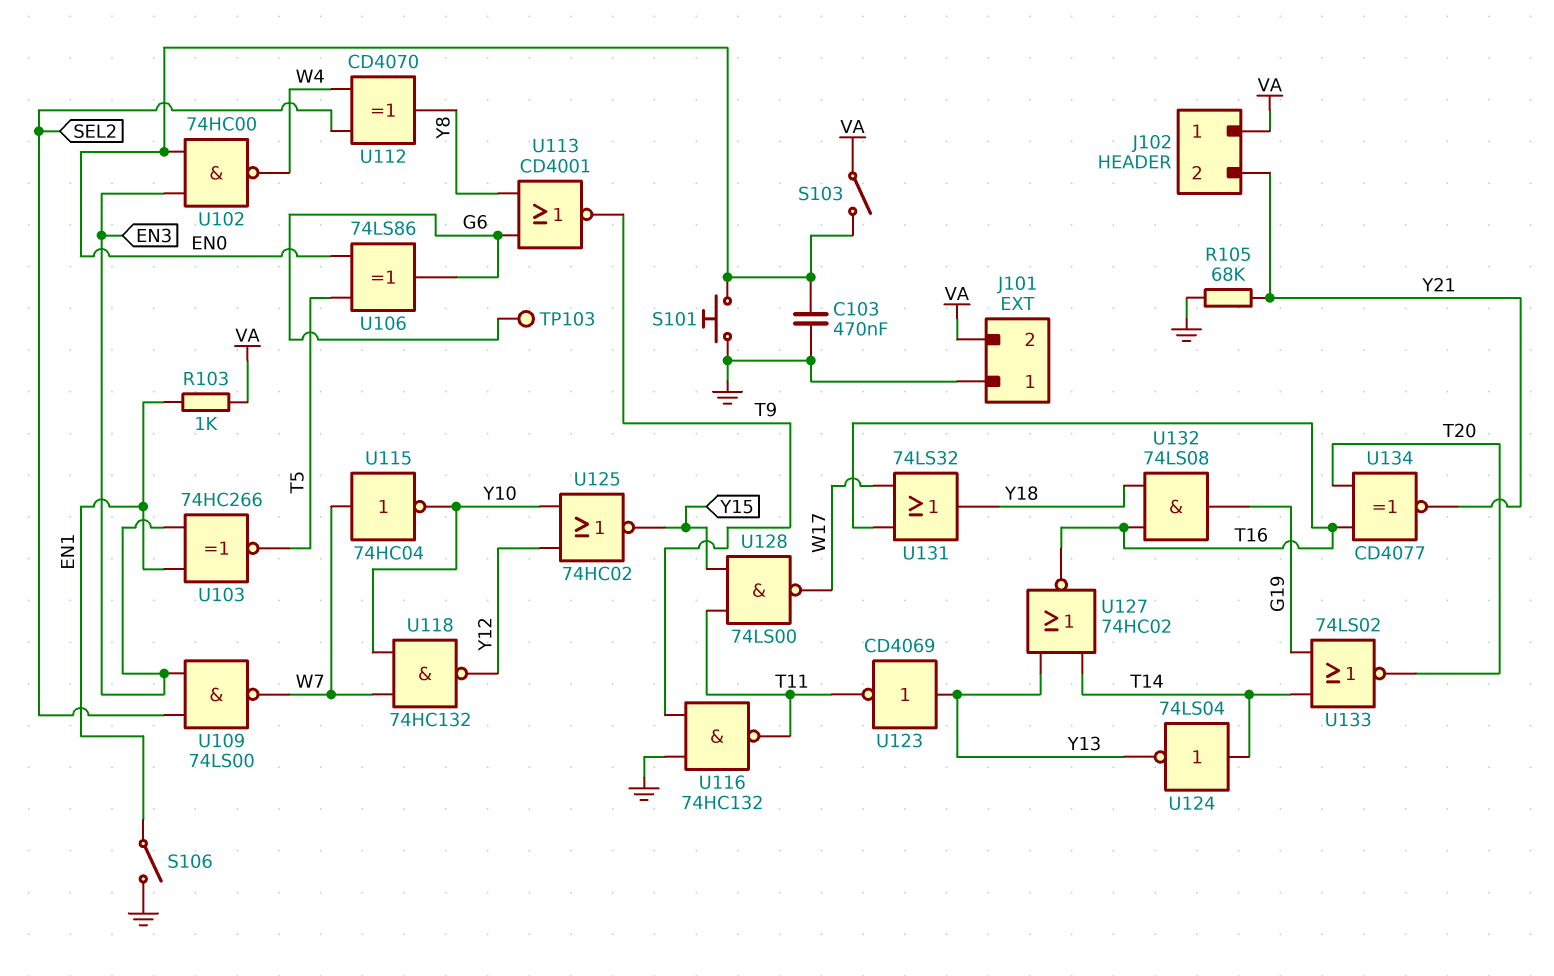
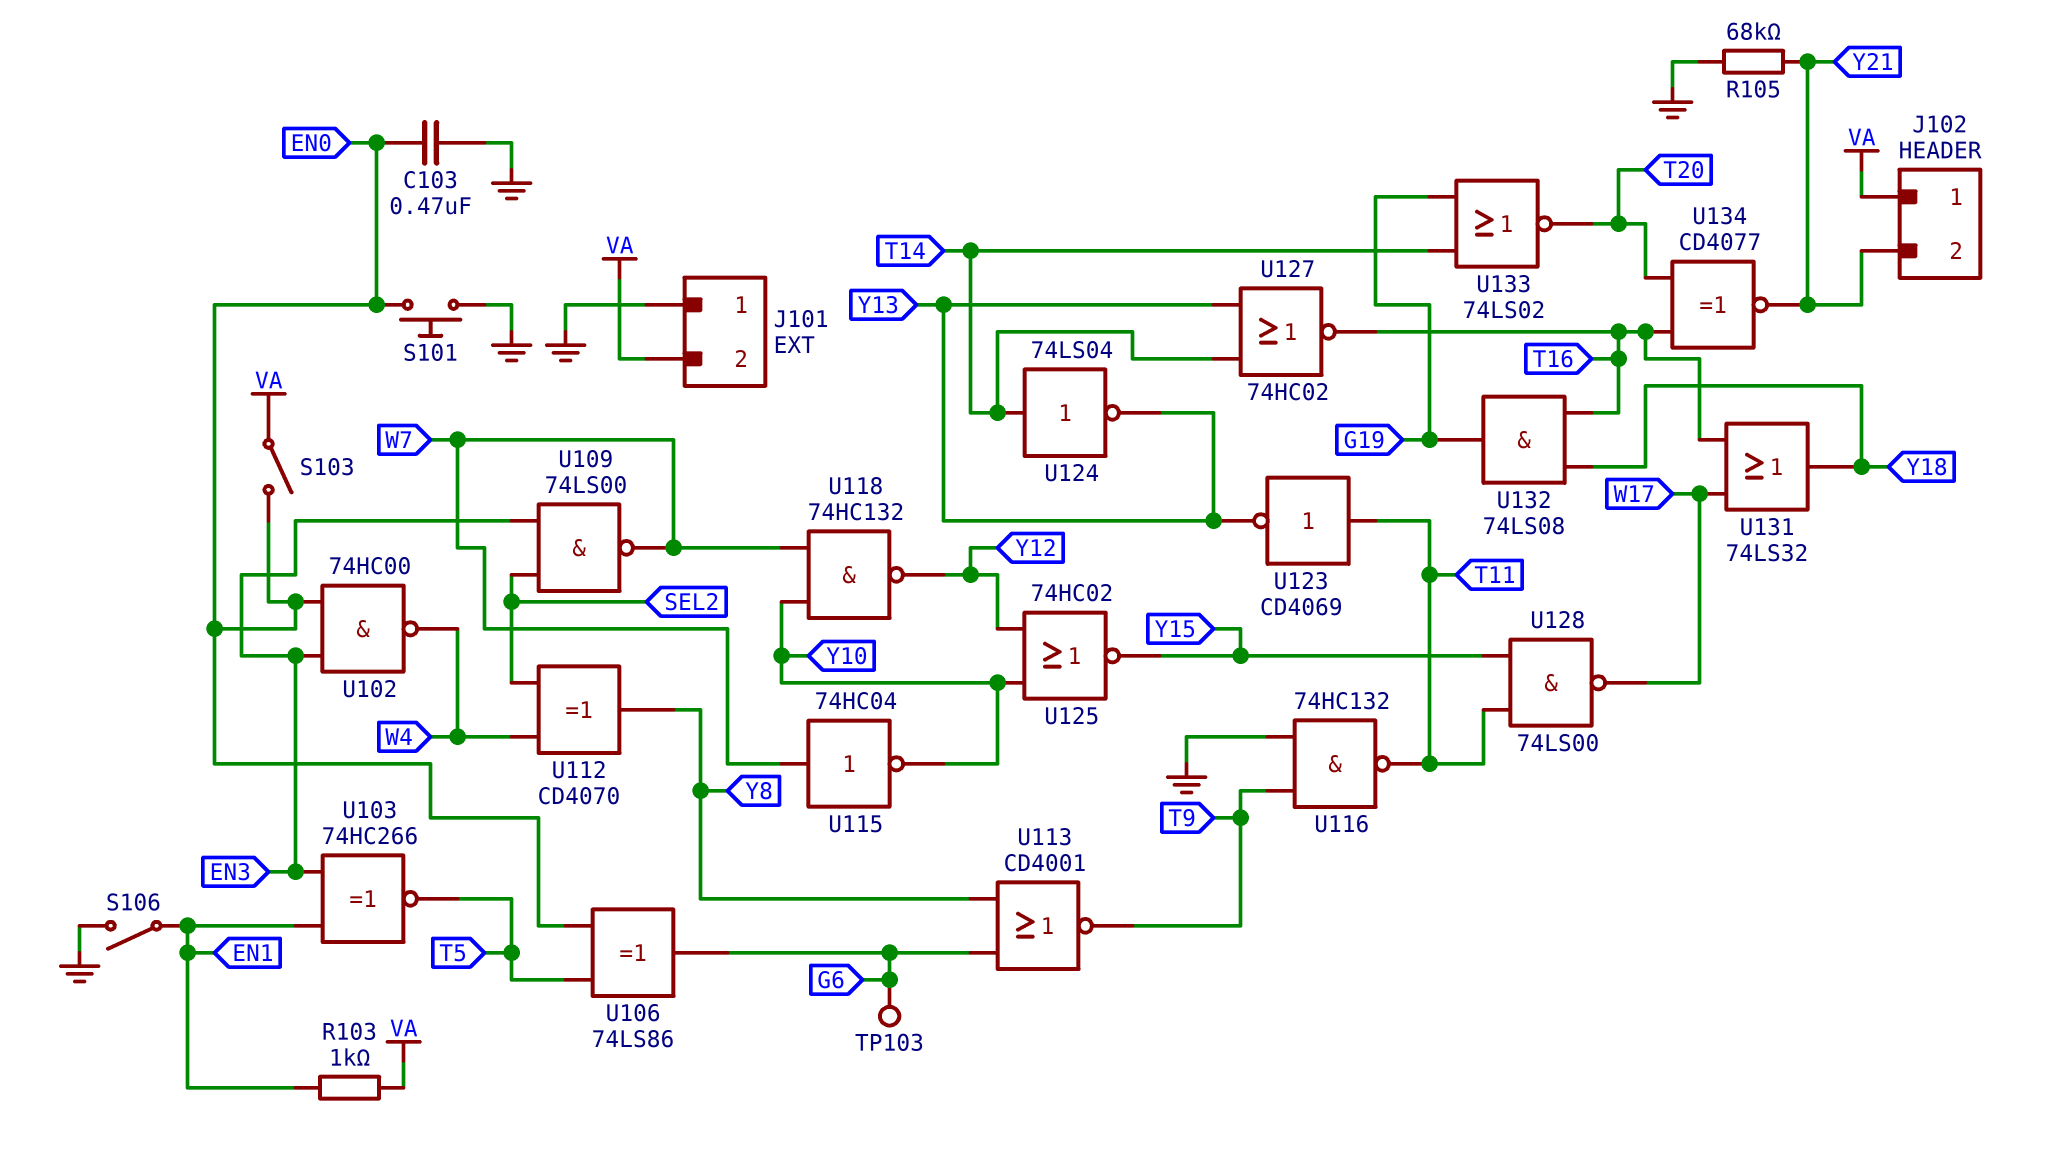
U123: NOT CD4069 (in Y13, out T11) -> NOT CD4069 (in T11, out Y13)

